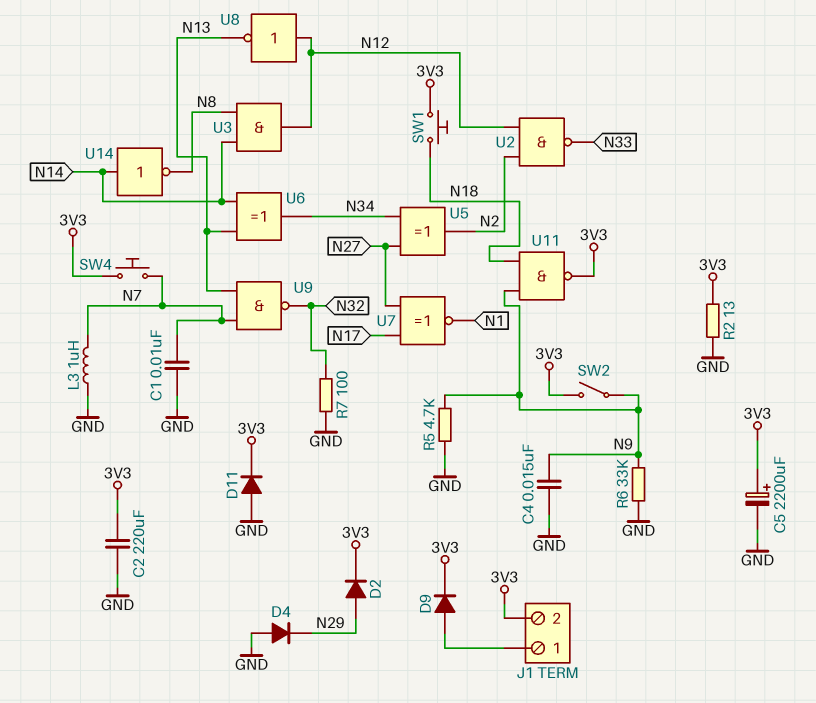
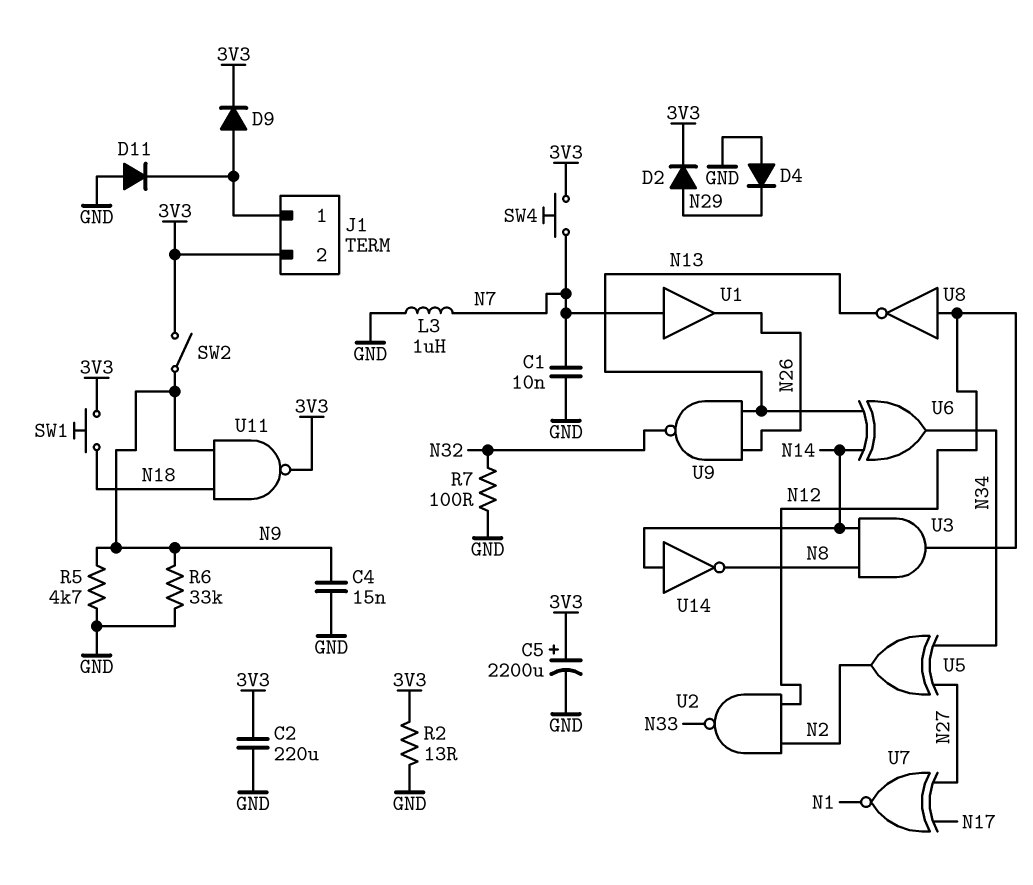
D11: diode (A GND, K 3V3) -> diode (A GND, K J1/1)
U1: none -> buffer (in N7, out N26)
U9: NAND (in N7, in N13, out N32) -> NAND (in N13, in N26, out N32)

